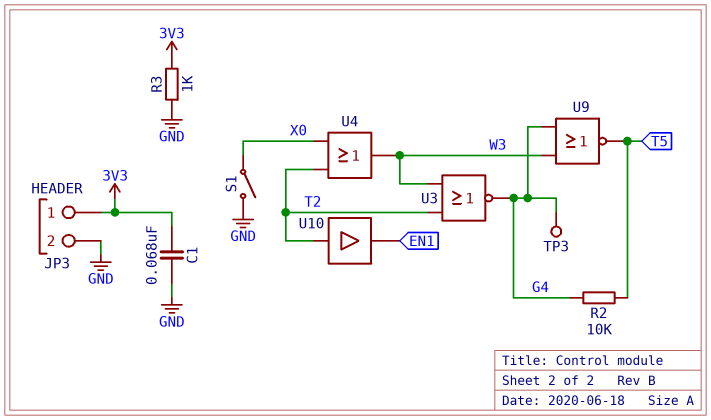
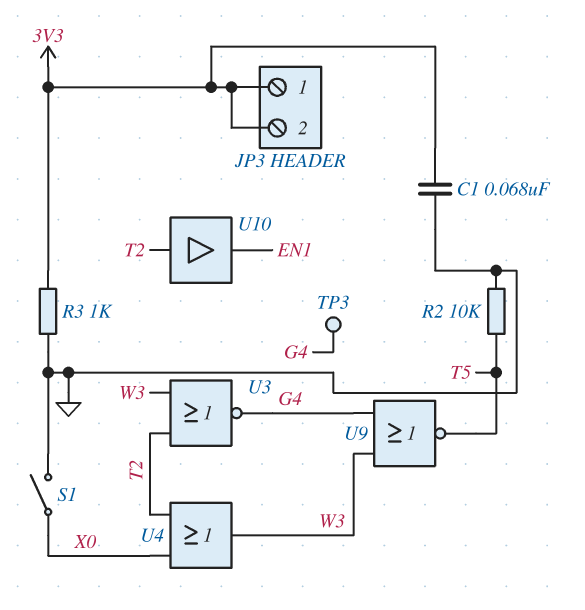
JP3 pin 2: GND -> 3V3
R2: 10k (G4, T5) -> 10k (GND, T5)

